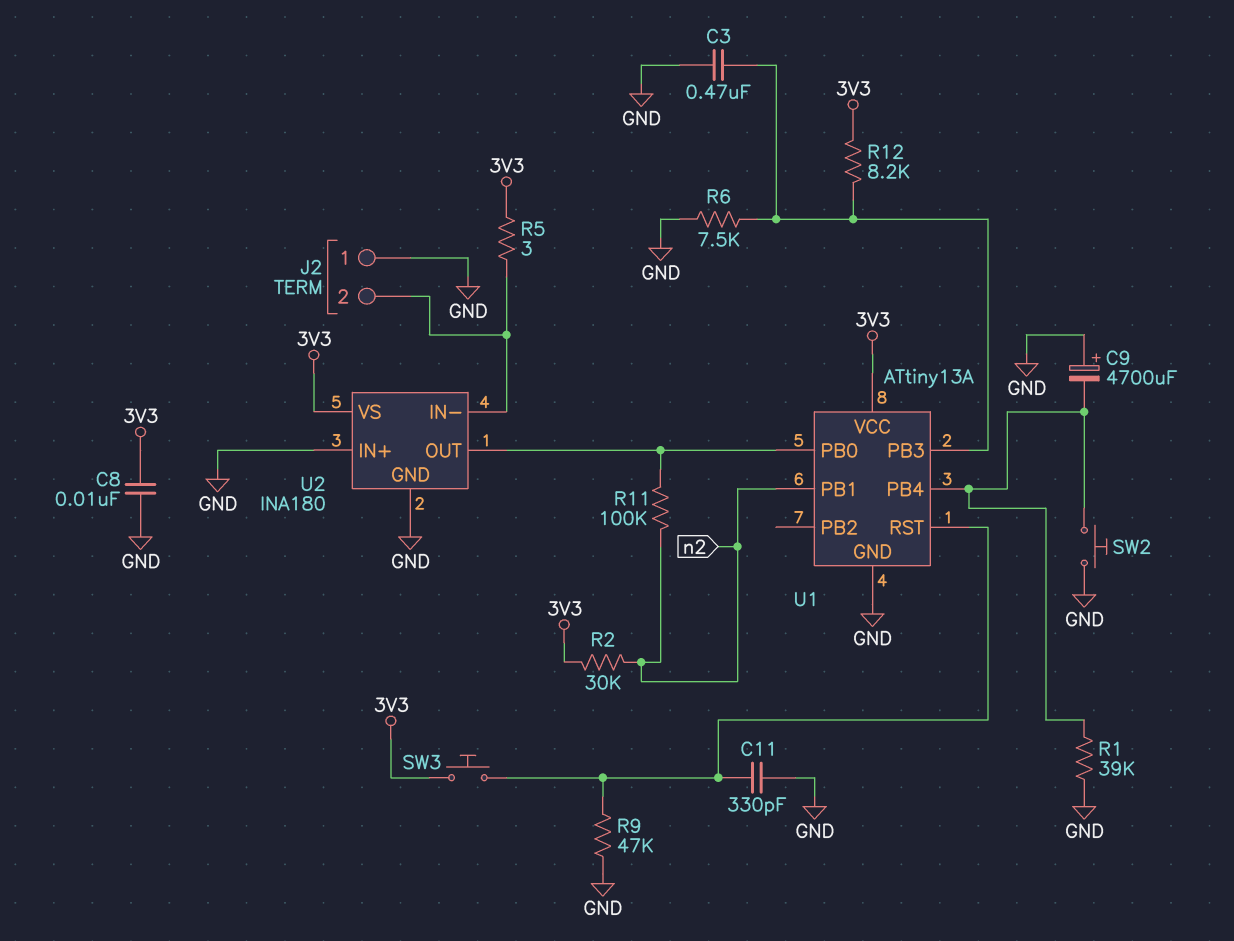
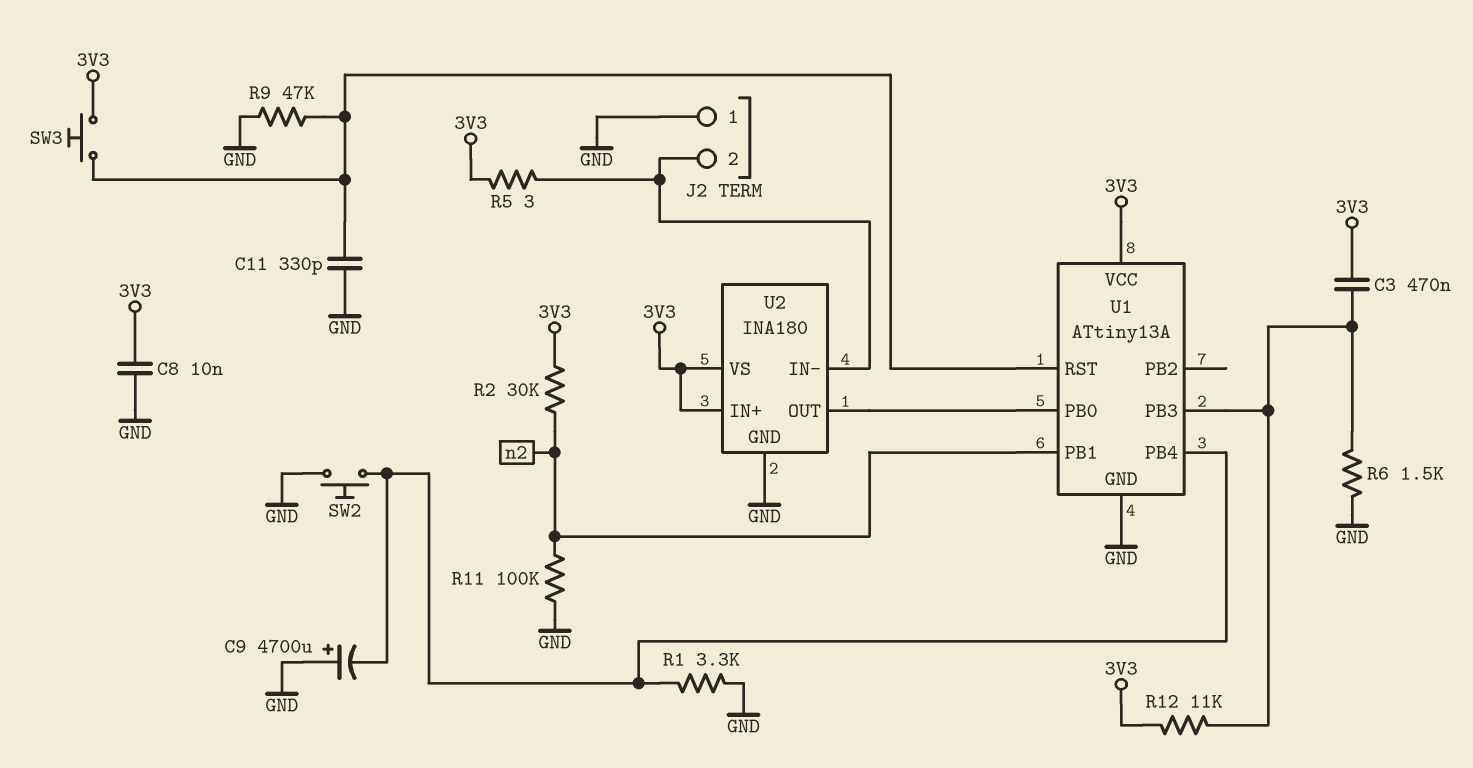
C3: 470nF (GND, U1/PB3) -> 470nF (3V3, U1/PB3)
R1: 39k (GND, U1/PB4) -> 3.3k (GND, U1/PB4)
R6: 7.5k (GND, U1/PB3) -> 1.5k (GND, U1/PB3)
R11: 100k (U1/PB0, n2) -> 100k (GND, n2)
R12: 8.2k (3V3, U1/PB3) -> 11k (3V3, U1/PB3)
U2 pin IN+: GND -> 3V3

